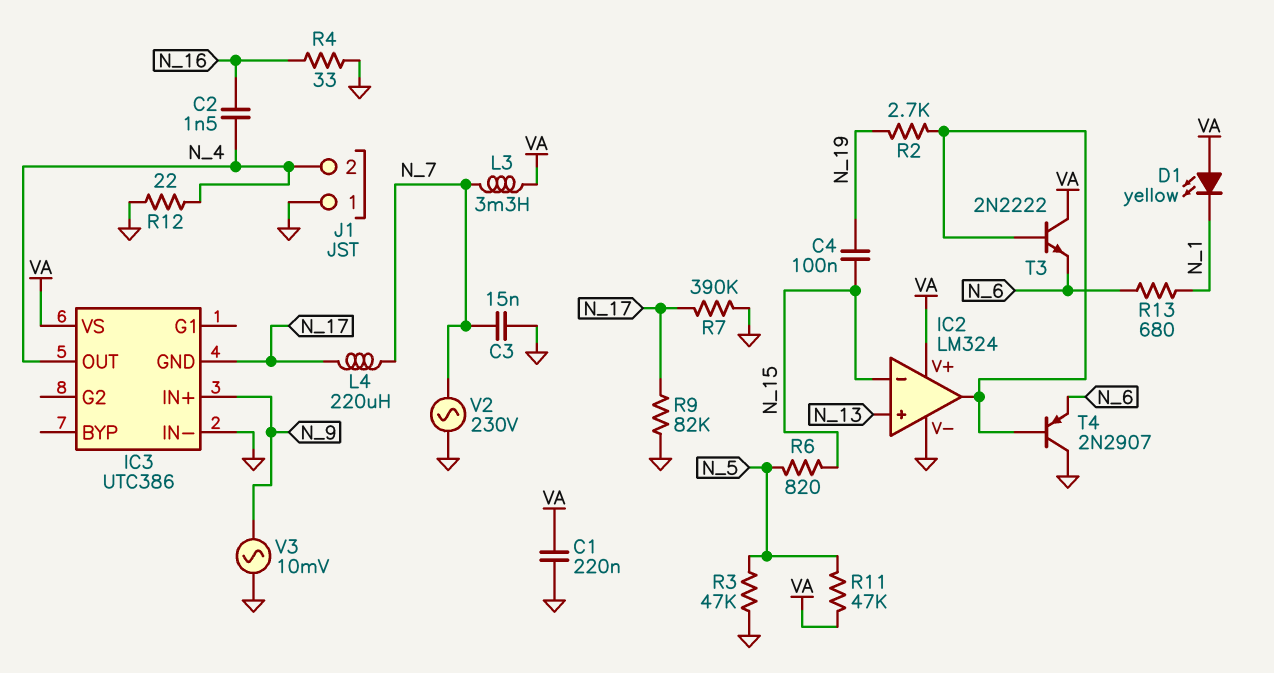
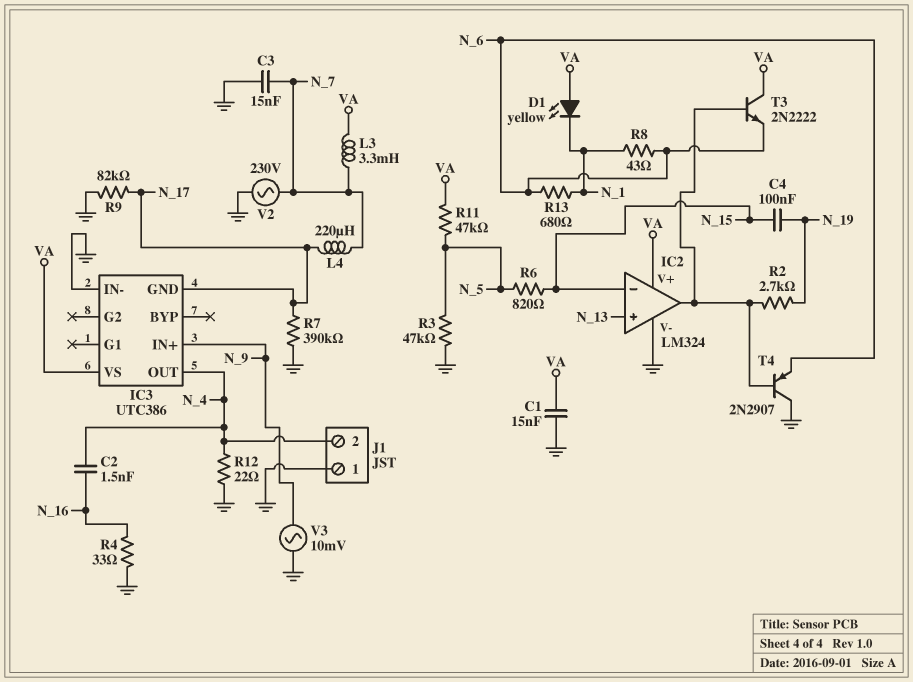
C1: 220nF (GND, VA) -> 15nF (GND, VA)
R8: none -> 43 (N_1, N_6)

